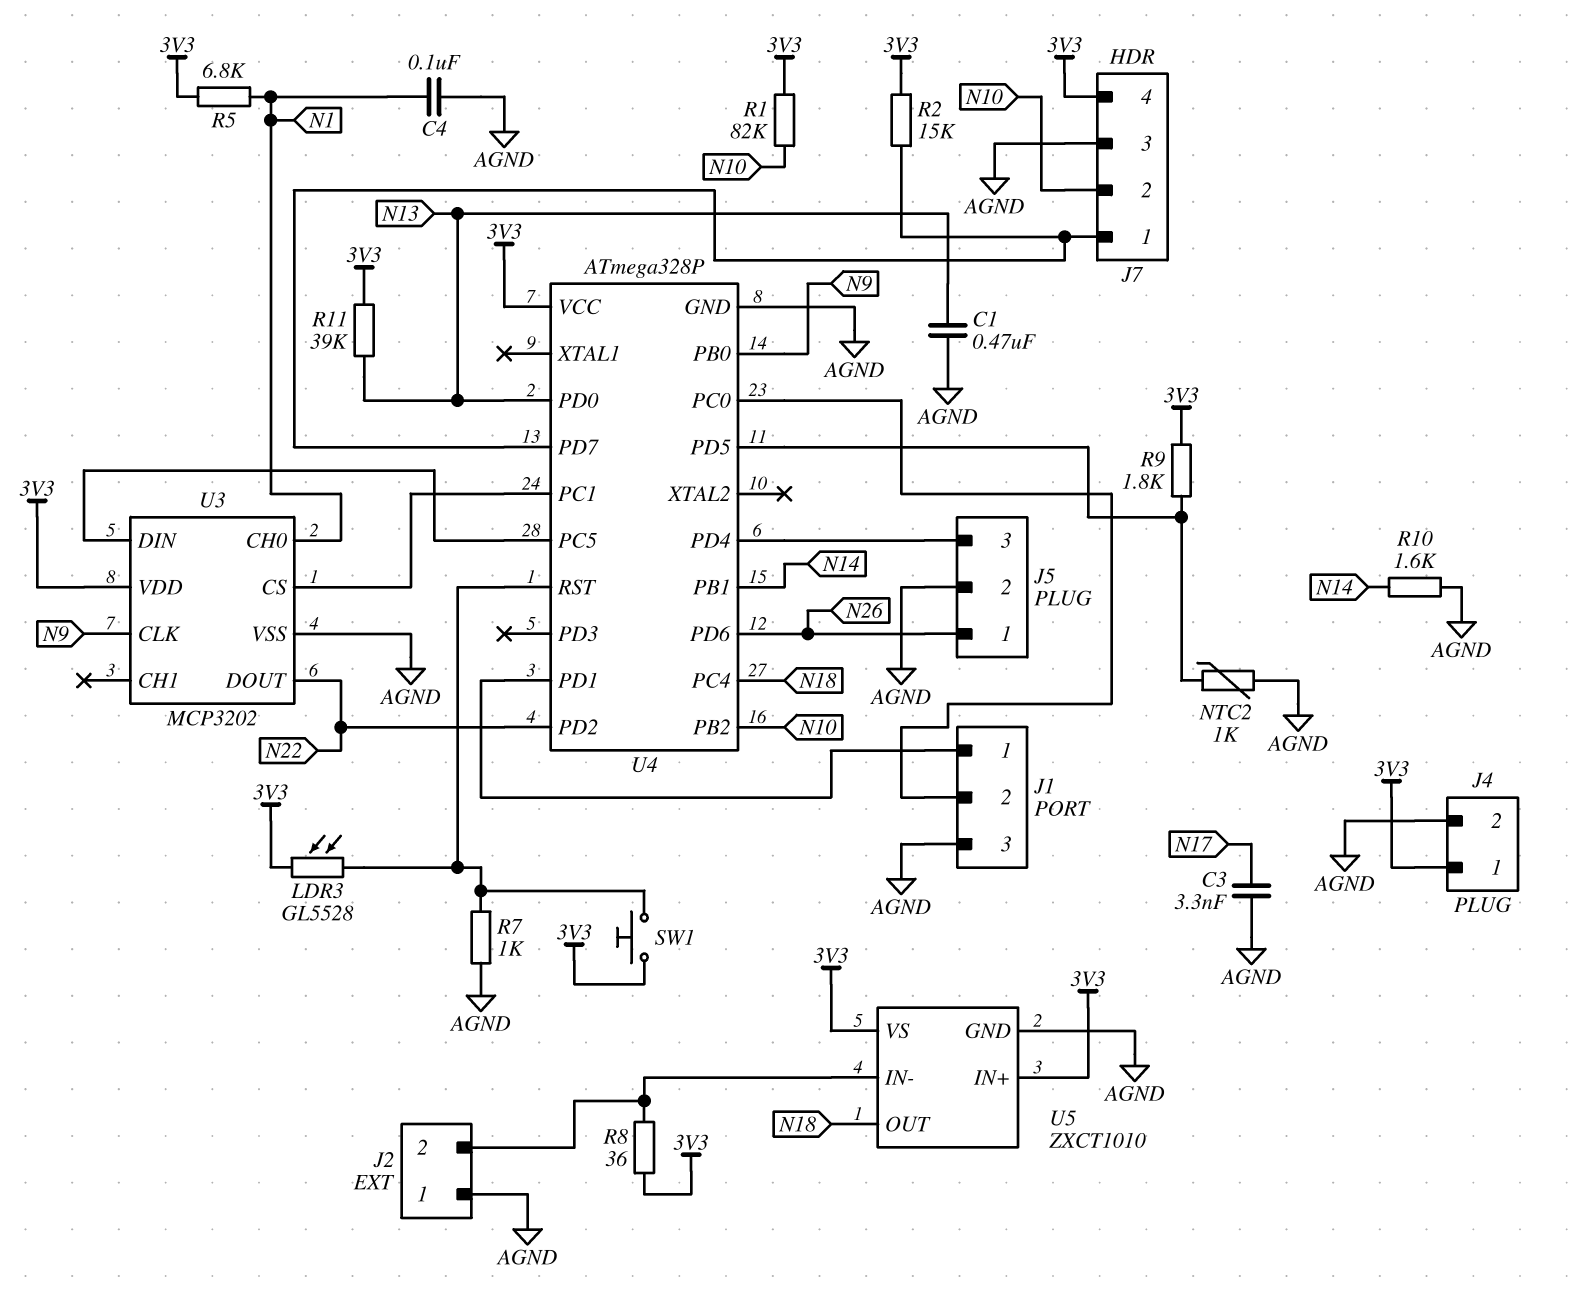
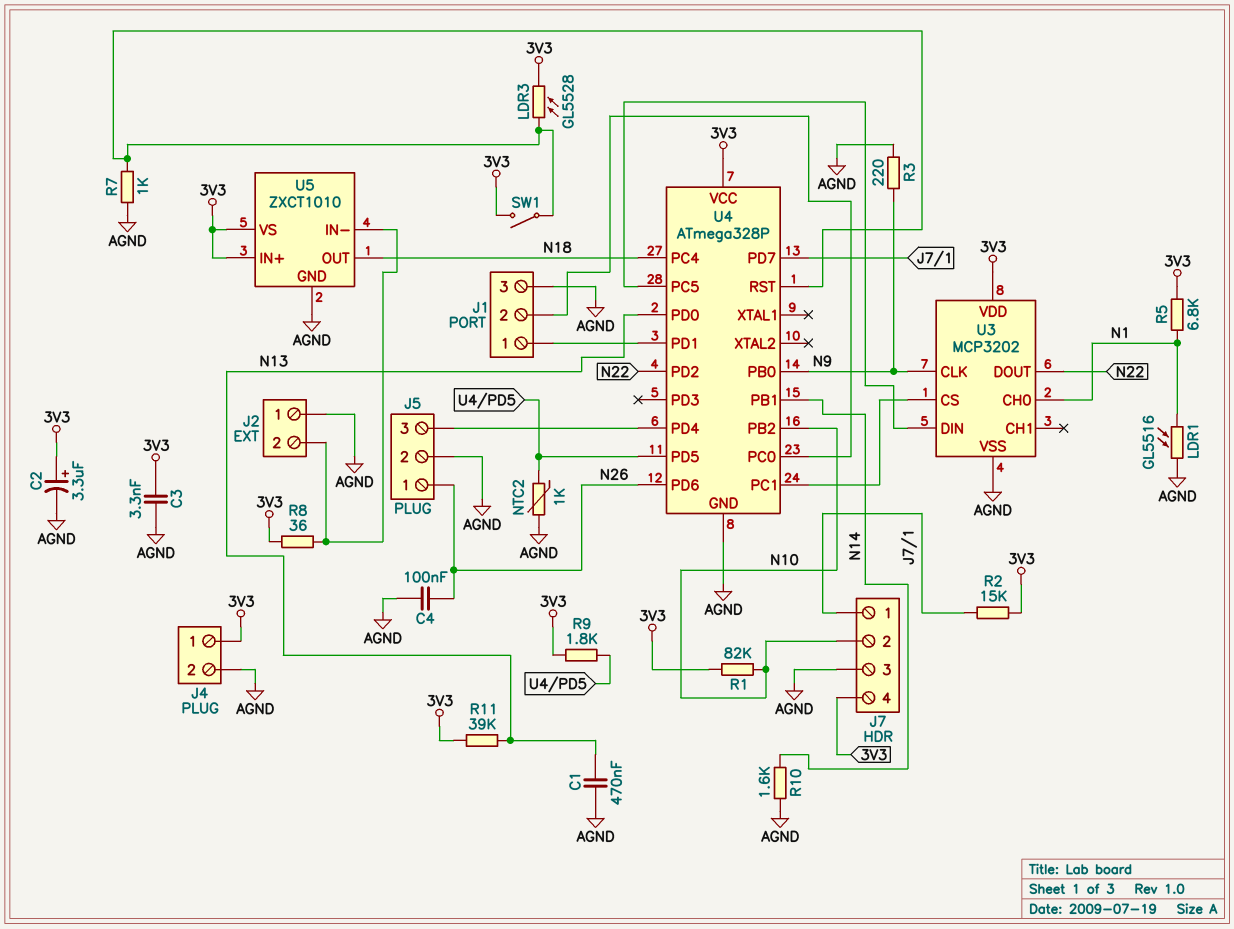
C2: none -> 3.3uF (plus 3V3, minus AGND)
C3: 3.3nF (AGND, N17) -> 3.3nF (3V3, AGND)
C4: 100nF (AGND, N1) -> 100nF (AGND, N26)
LDR1: none -> GL5516 (AGND, N1)
R3: none -> 220 (AGND, N9)
SW1: button (3V3, U4/RST) -> switch (3V3, U4/RST)

